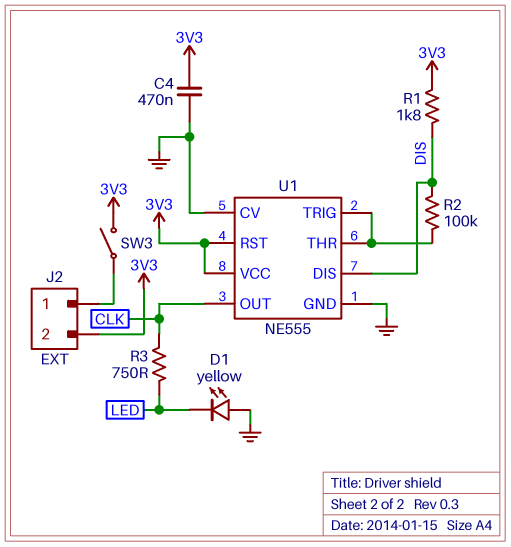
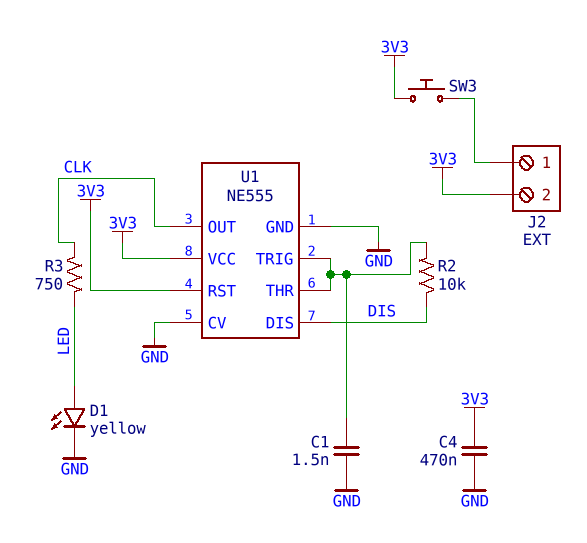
C1: none -> 1.5nF (GND, U1/THR)
D1: LED yellow (A GND, K LED) -> LED yellow (A LED, K GND)
R1: 1.8k (3V3, DIS) -> none
R2: 100k (DIS, U1/THR) -> 10k (DIS, U1/THR)
SW3: switch (3V3, J2/1) -> button (3V3, J2/1)

